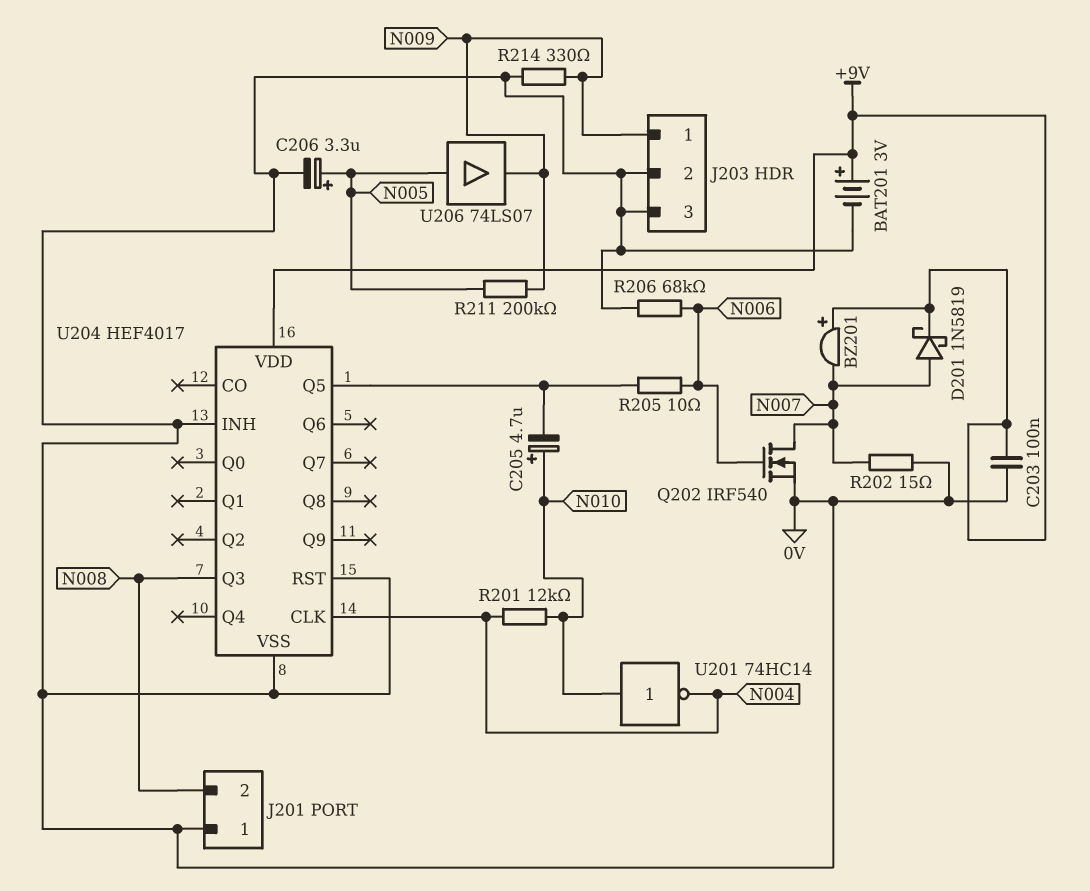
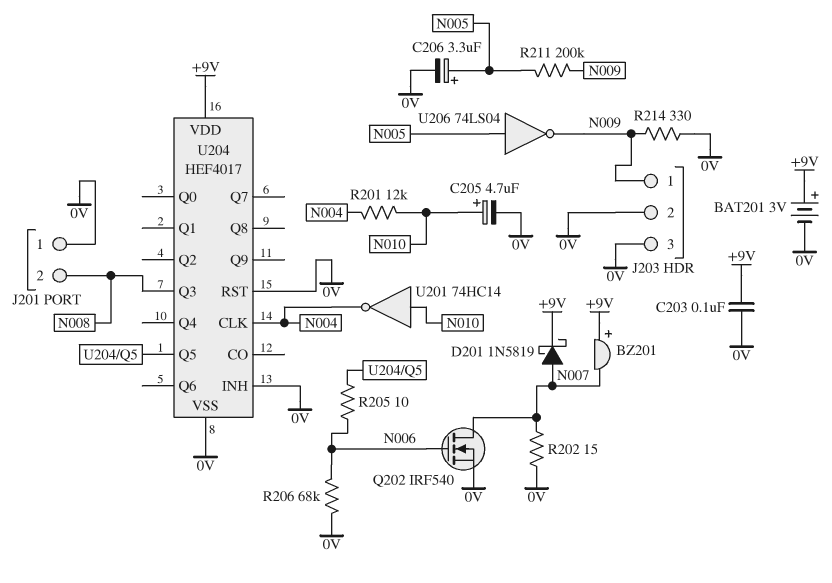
C205: 4.7uF (plus N010, minus U204/Q5) -> 4.7uF (plus N010, minus 0V)
U206: buffer 74LS07 (in N005, out N009) -> NOT 74LS04 (in N005, out N009)

